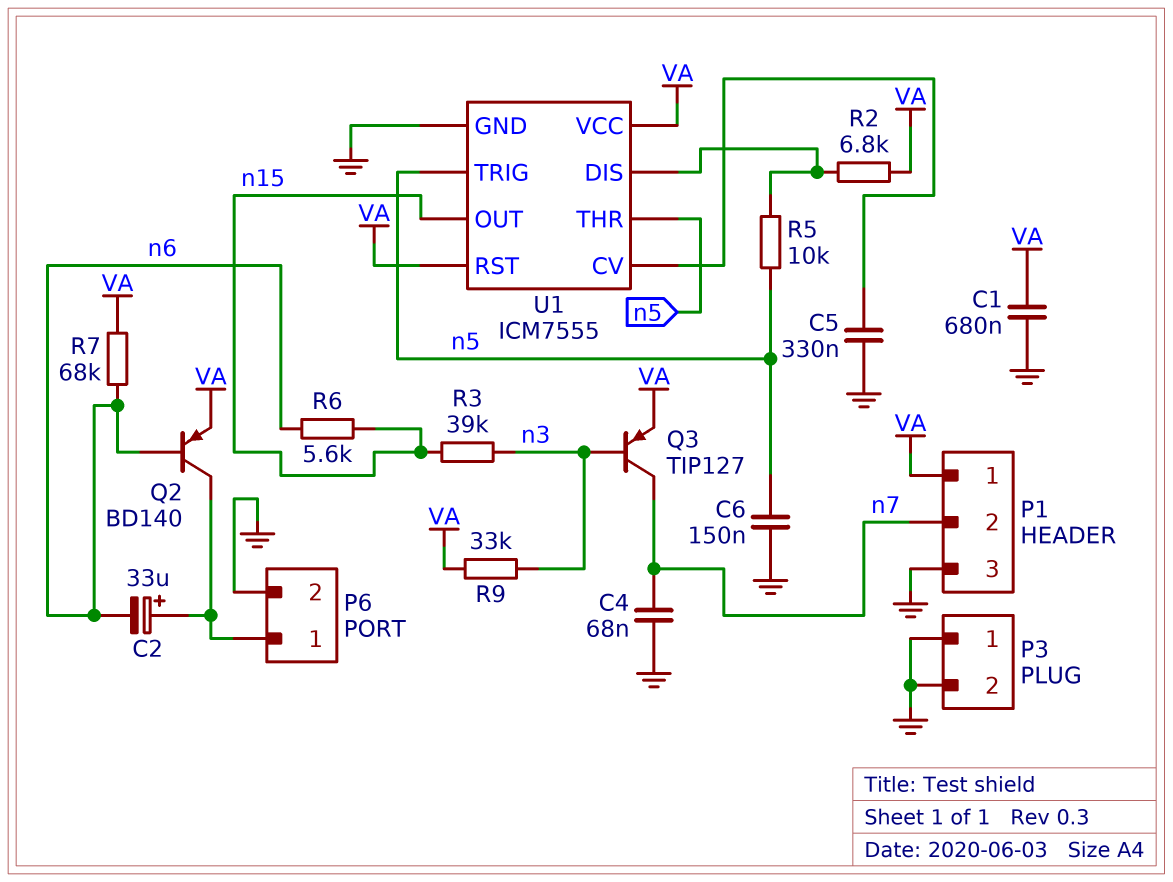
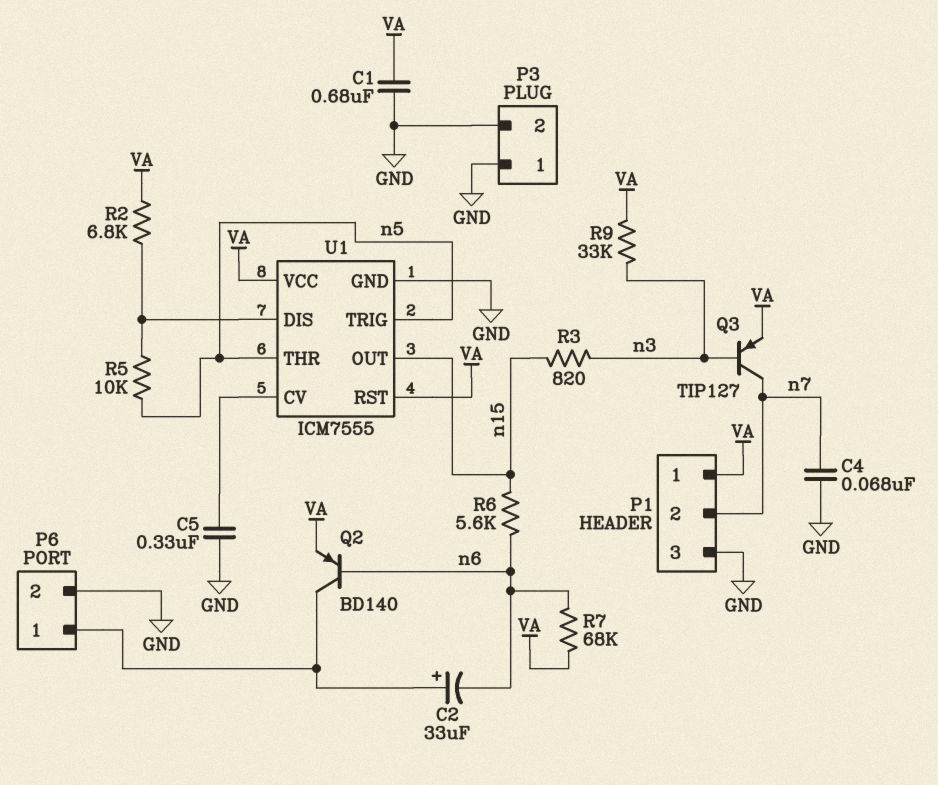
C6: 150nF (GND, n5) -> none
R3: 39k (n3, n15) -> 820 (n3, n15)

